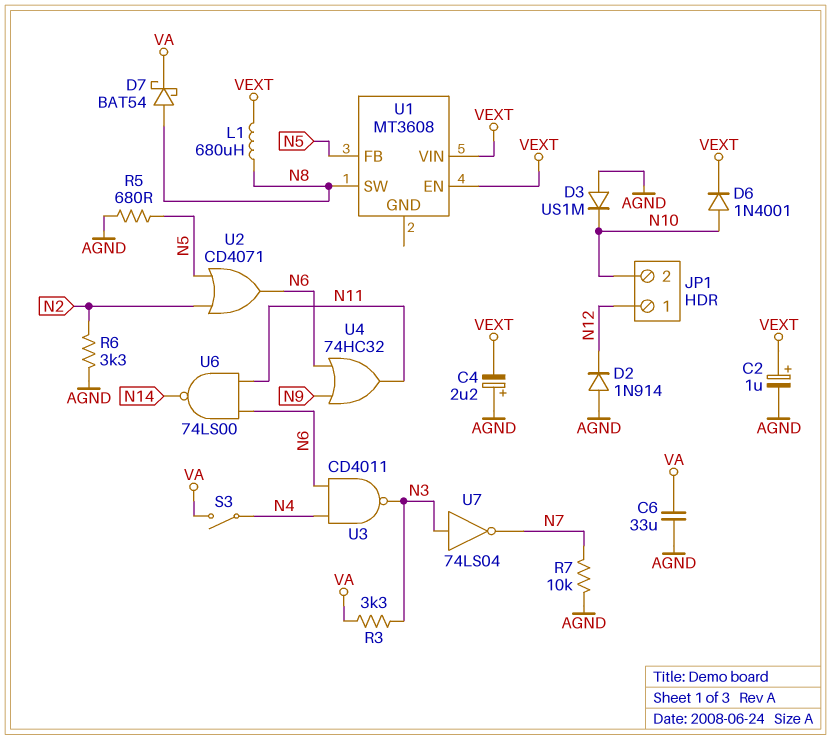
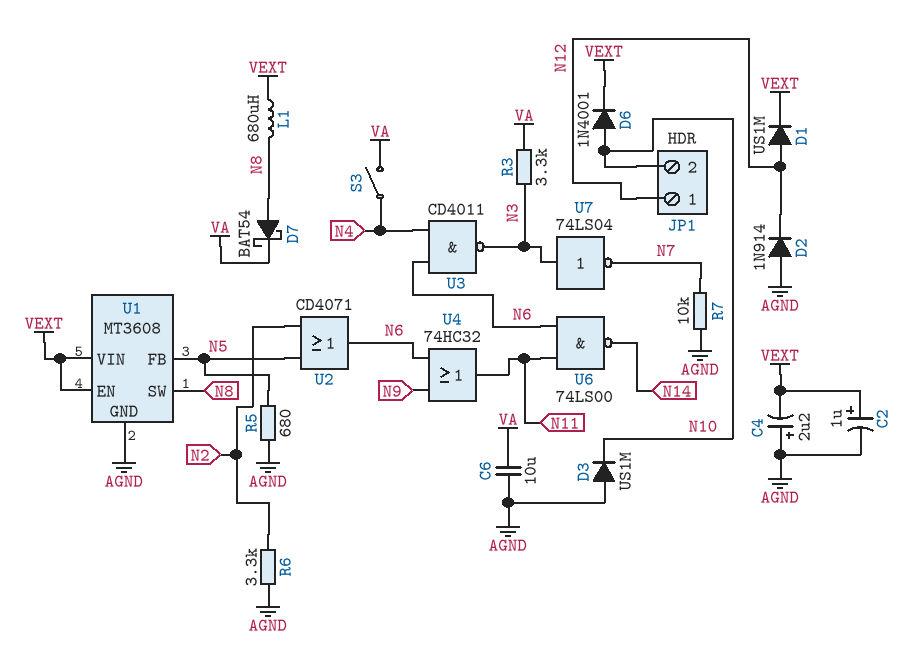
C6: 33uF (AGND, VA) -> 10uF (AGND, VA)
D1: none -> diode US1M (A N12, K VEXT)
U1 pin GND: none -> AGND

